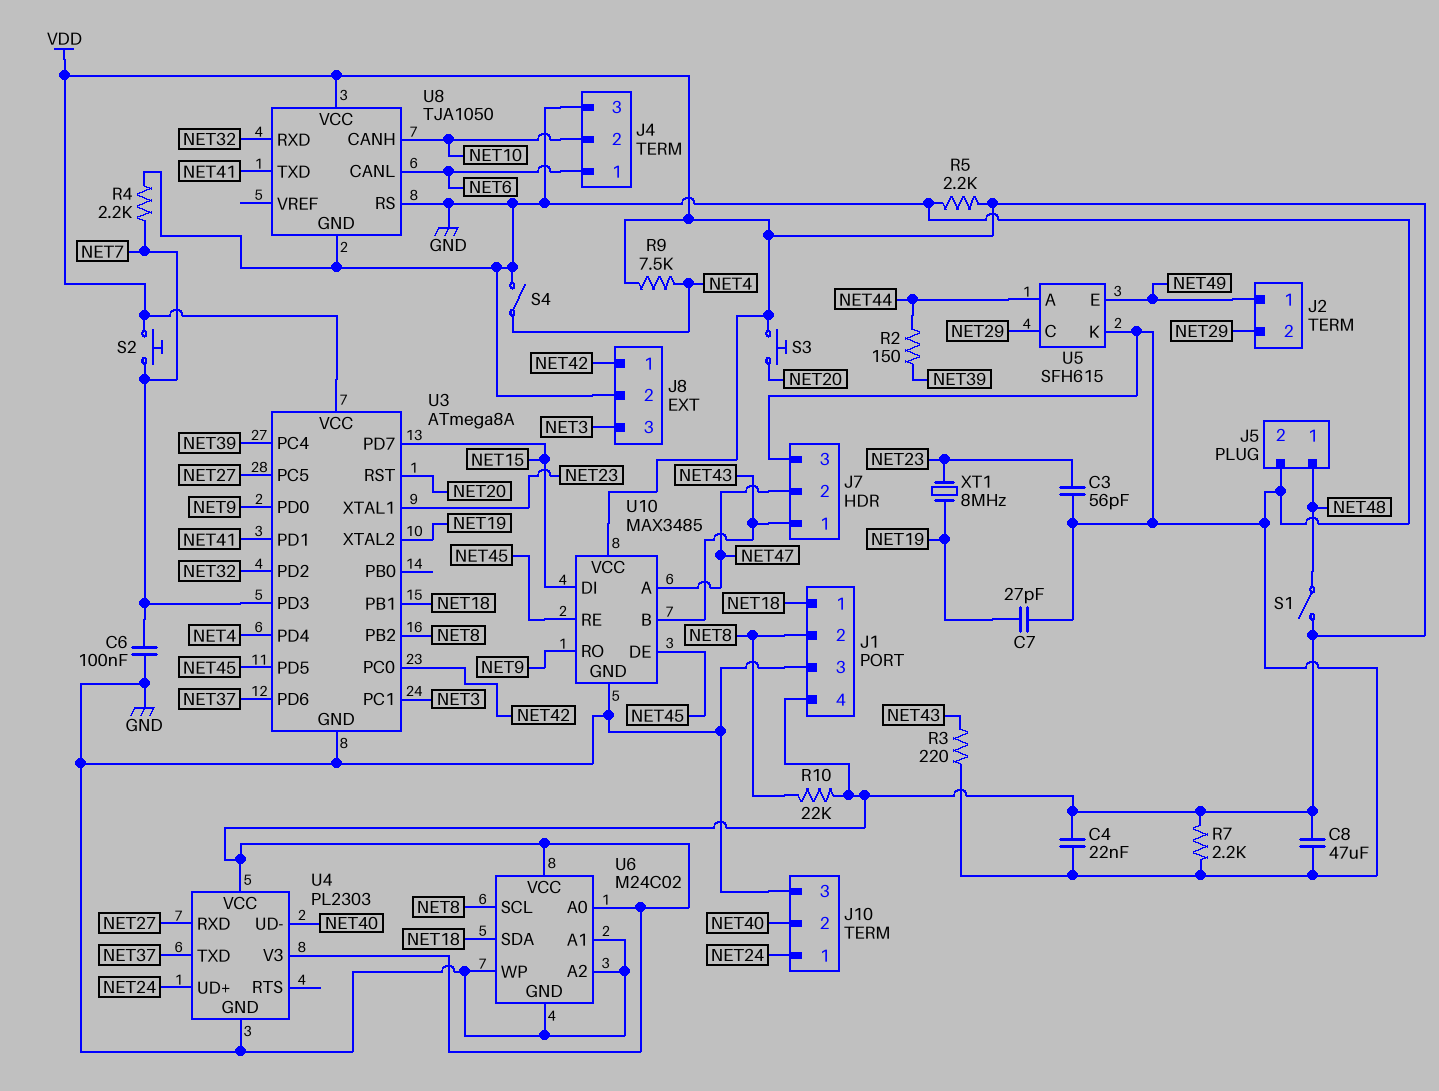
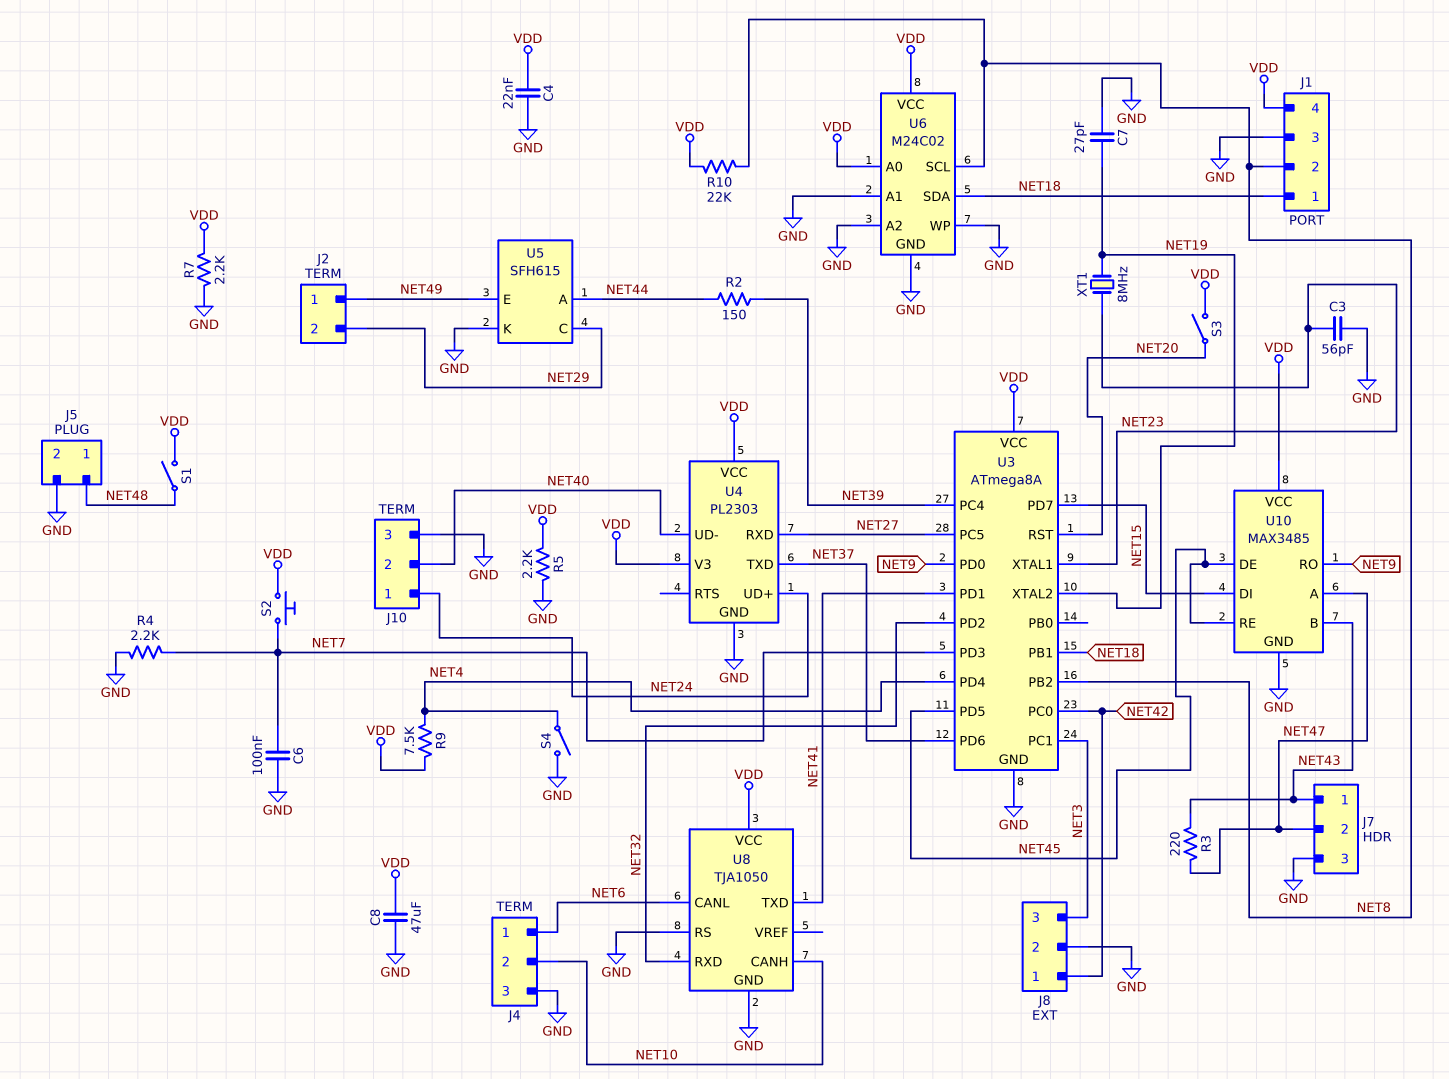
R3: 220 (GND, NET43) -> 220 (NET43, NET47)
S3: button (NET20, VDD) -> switch (NET20, VDD)

